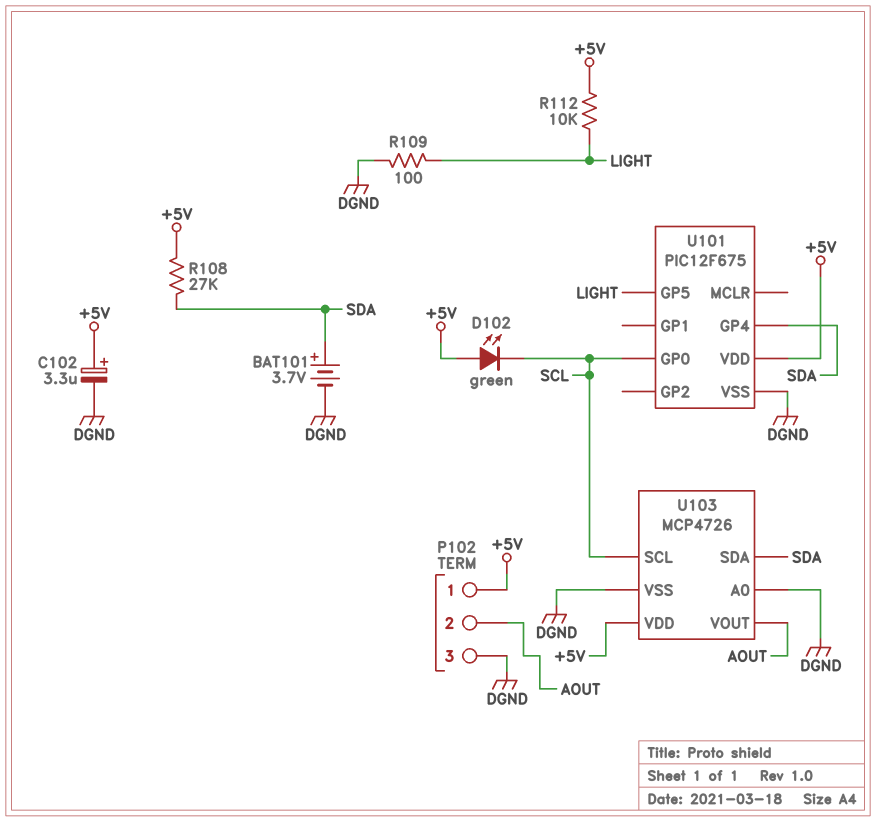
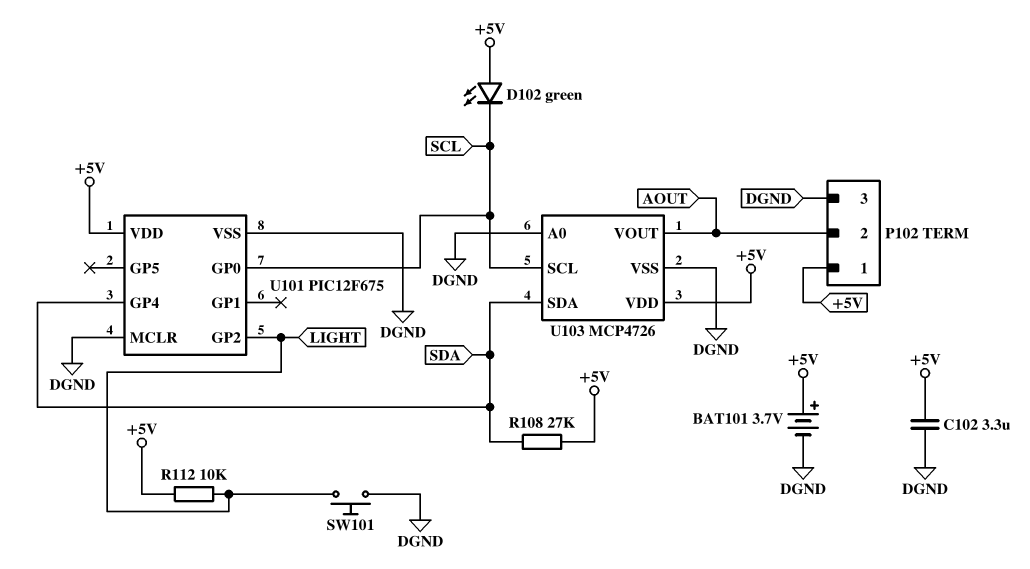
BAT101: 3.7V (plus SDA, minus DGND) -> 3.7V (plus +5V, minus DGND)
C102: 3.3uF (plus +5V, minus DGND) -> 3.3uF (+5V, DGND)
R109: 100 (DGND, LIGHT) -> none
SW101: none -> button (DGND, LIGHT)
U101 pin GP2: none -> LIGHT
U101 pin GP5: LIGHT -> none
U101 pin MCLR: none -> DGND

